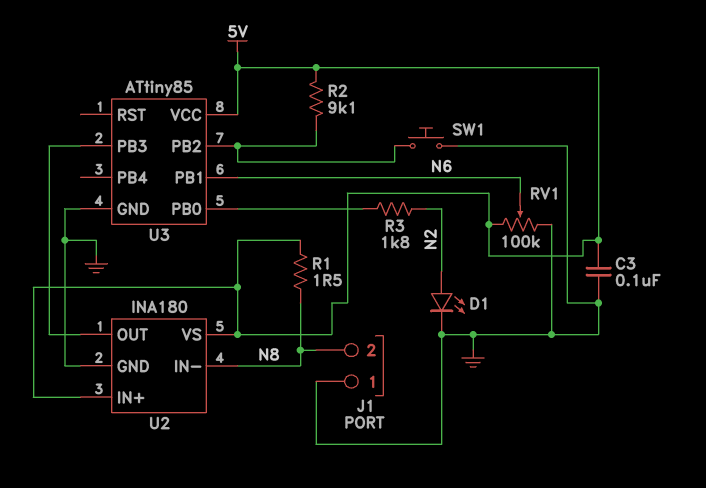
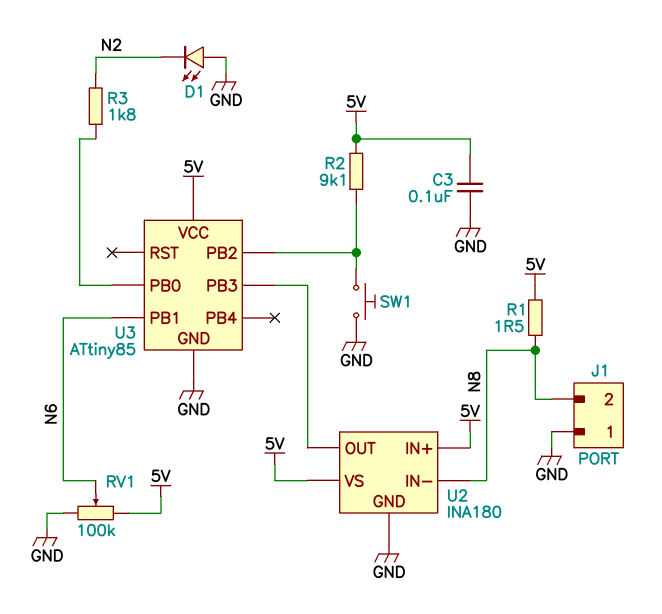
D1: LED (A N2, K GND) -> LED (A GND, K N2)

